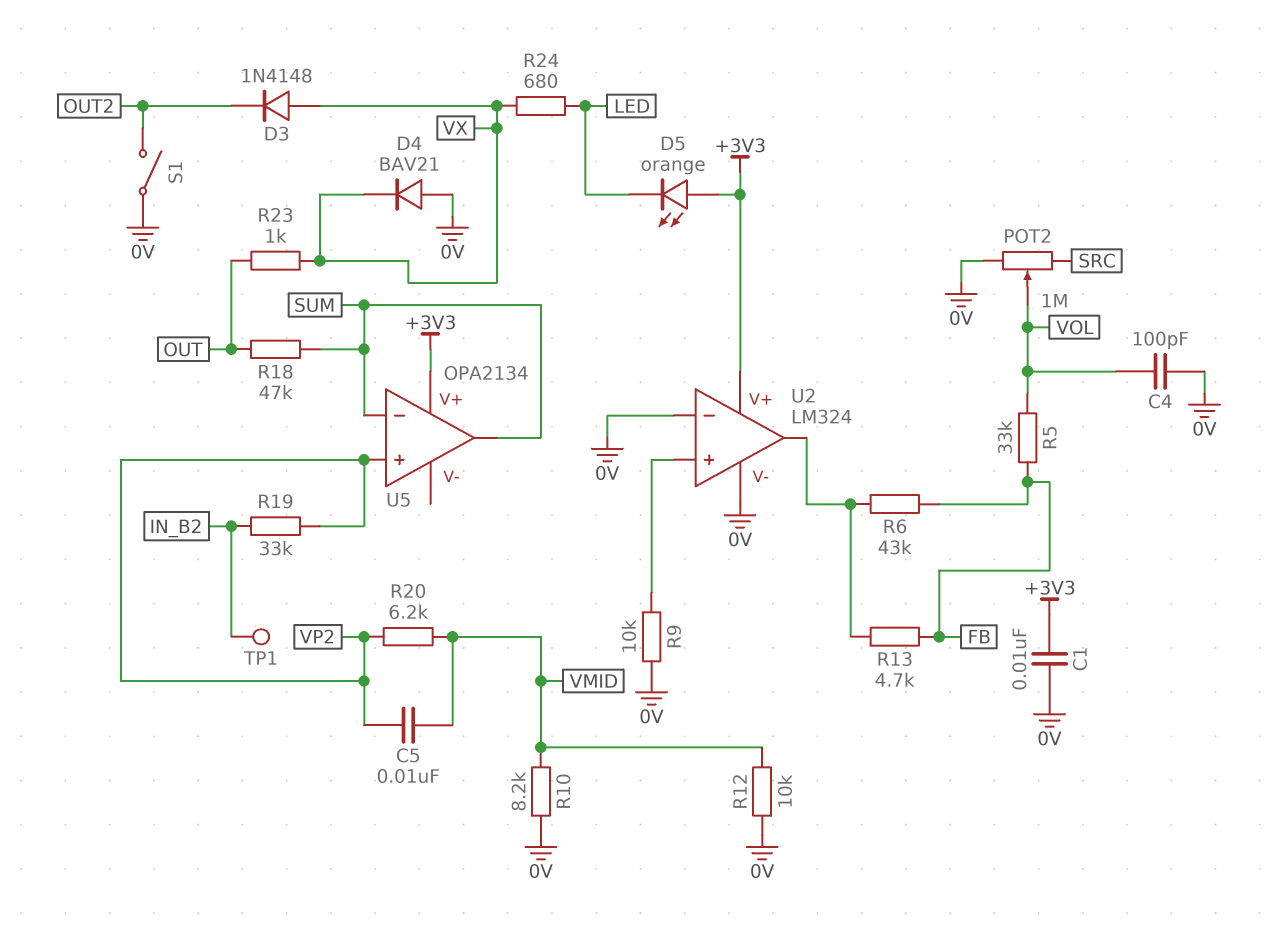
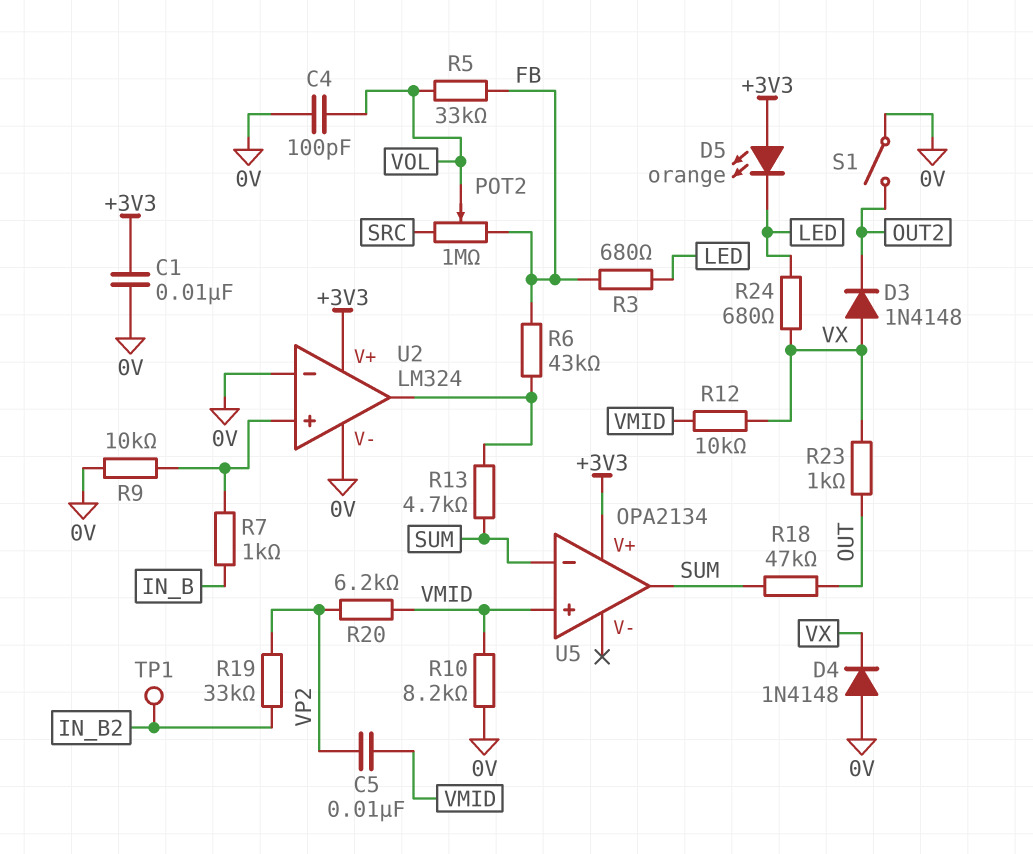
D4: diode BAV21 (A 0V, K VX) -> diode 1N4148 (A 0V, K VX)
POT2: 1M (0V, SRC, wiper VOL) -> 1M (FB, SRC, wiper VOL)
R3: none -> 680 (FB, LED)
R7: none -> 1k (IN_B, U2/in+)
R12: 10k (0V, VMID) -> 10k (VMID, VX)
R13: 4.7k (FB, U2/out) -> 4.7k (SUM, U2/out)
U5 pin in+: VP2 -> VMID

